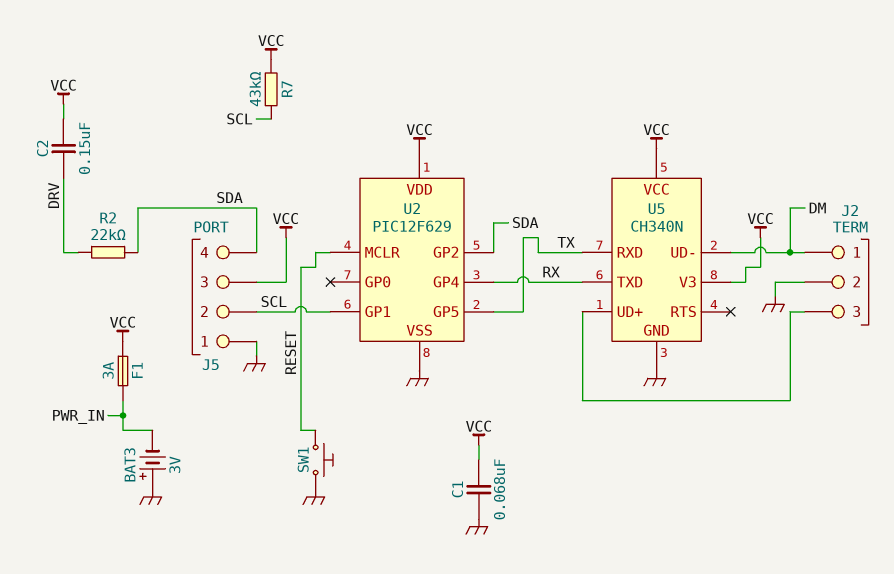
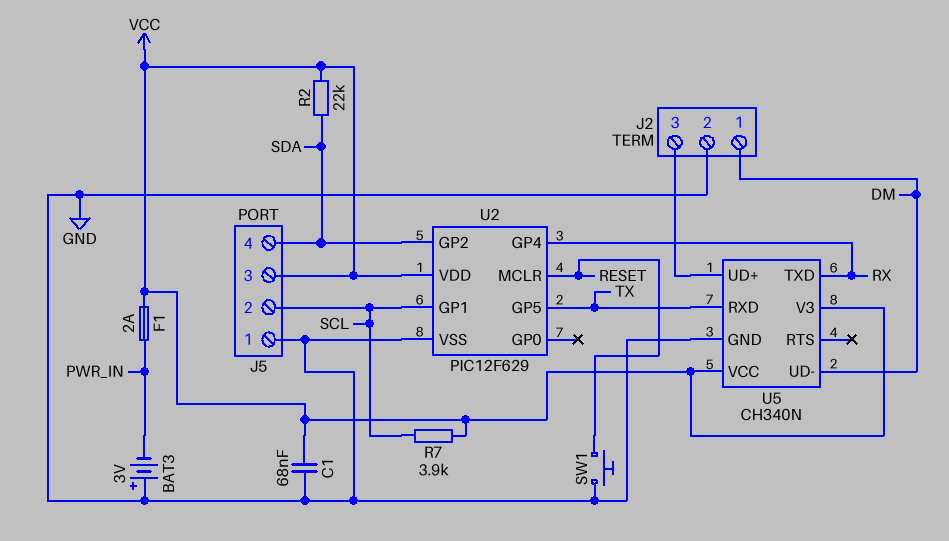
C2: 150nF (DRV, VCC) -> none
F1: 3A (PWR_IN, VCC) -> 2A (PWR_IN, VCC)
R2: 22k (DRV, SDA) -> 22k (SDA, VCC)
R7: 43k (SCL, VCC) -> 3.9k (SCL, VCC)

